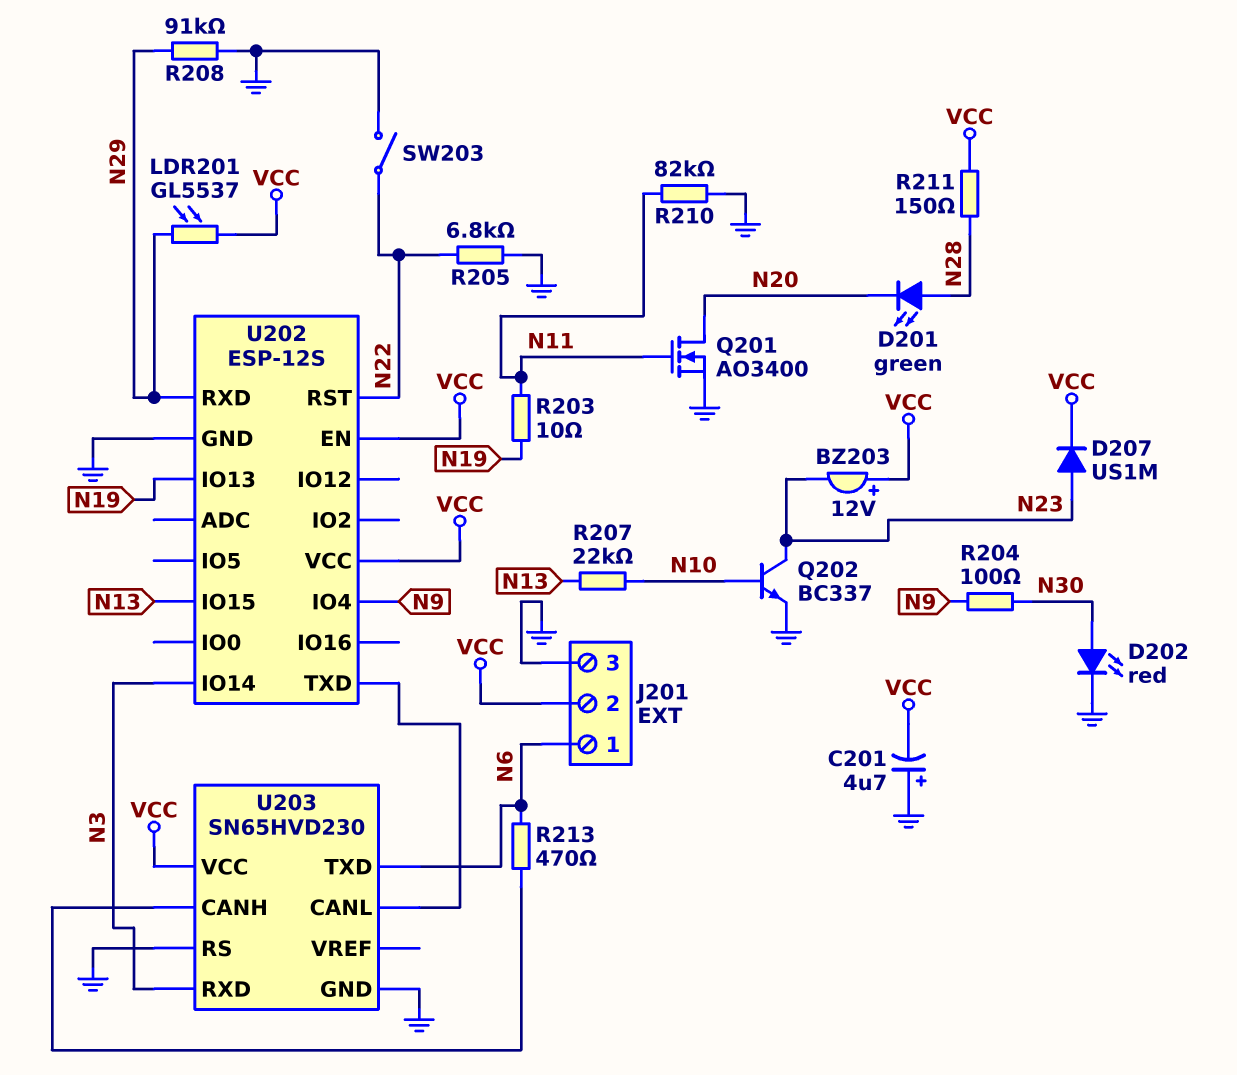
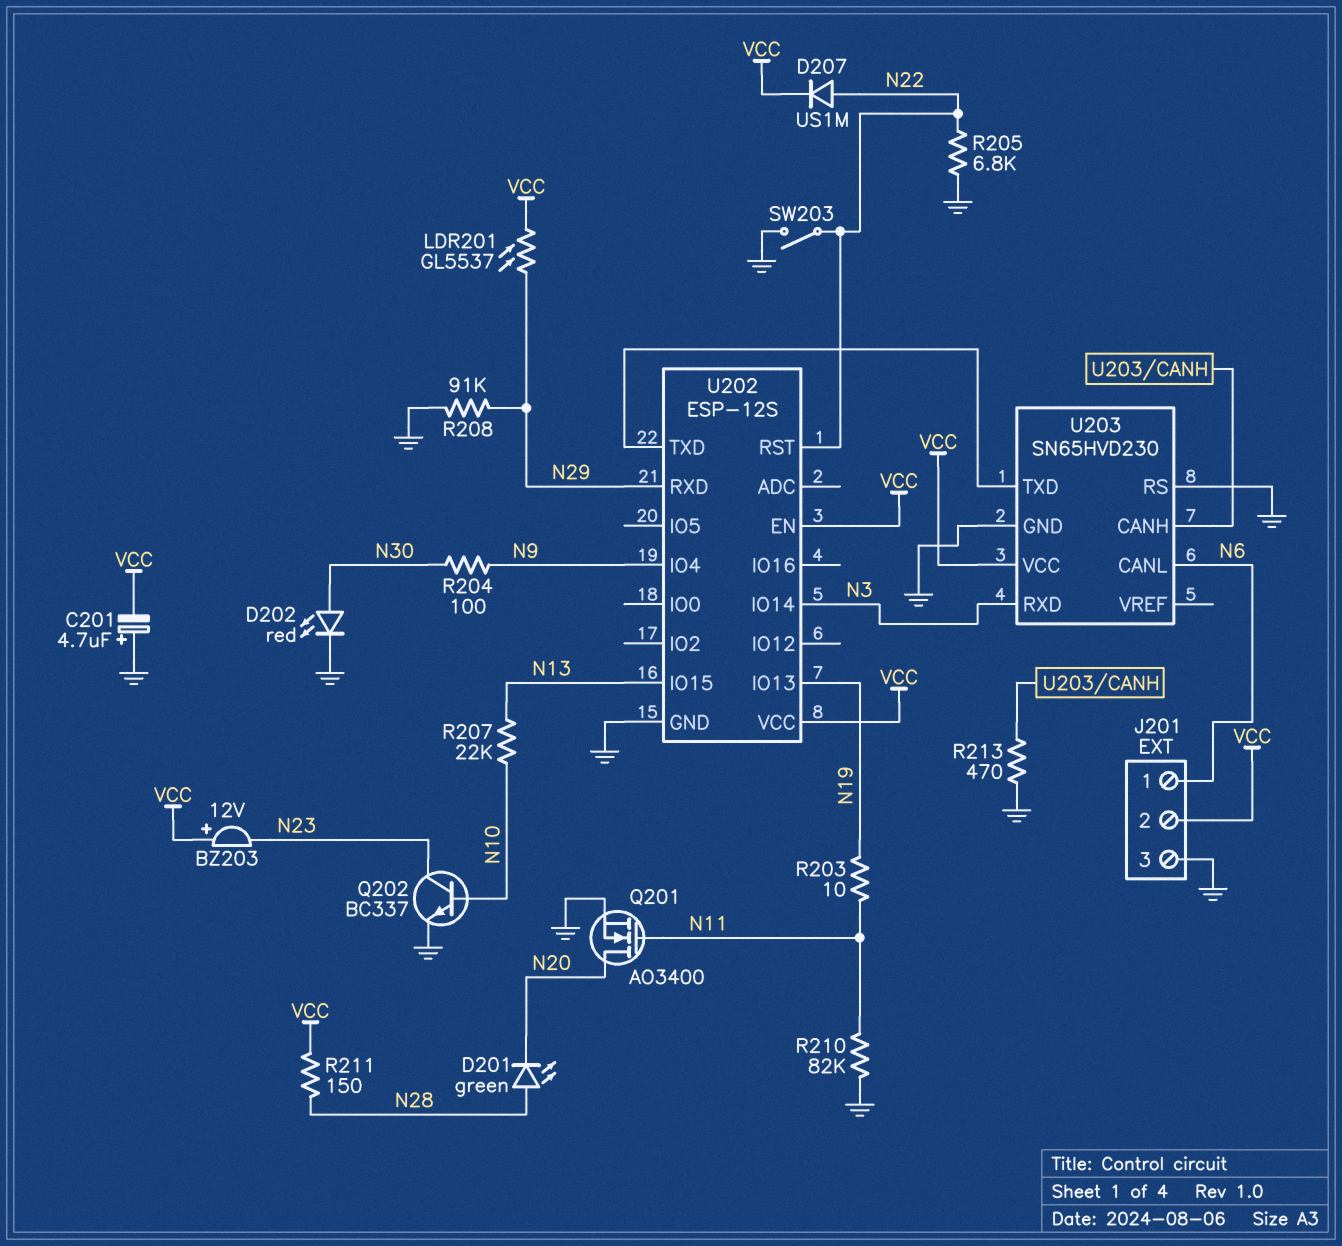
D207: diode US1M (A N23, K VCC) -> diode US1M (A N22, K VCC)
R213: 470 (N6, U203/CANH) -> 470 (GND, U203/CANH)
U203 pin CANL: U202/TXD -> N6
U203 pin TXD: N6 -> U202/TXD

